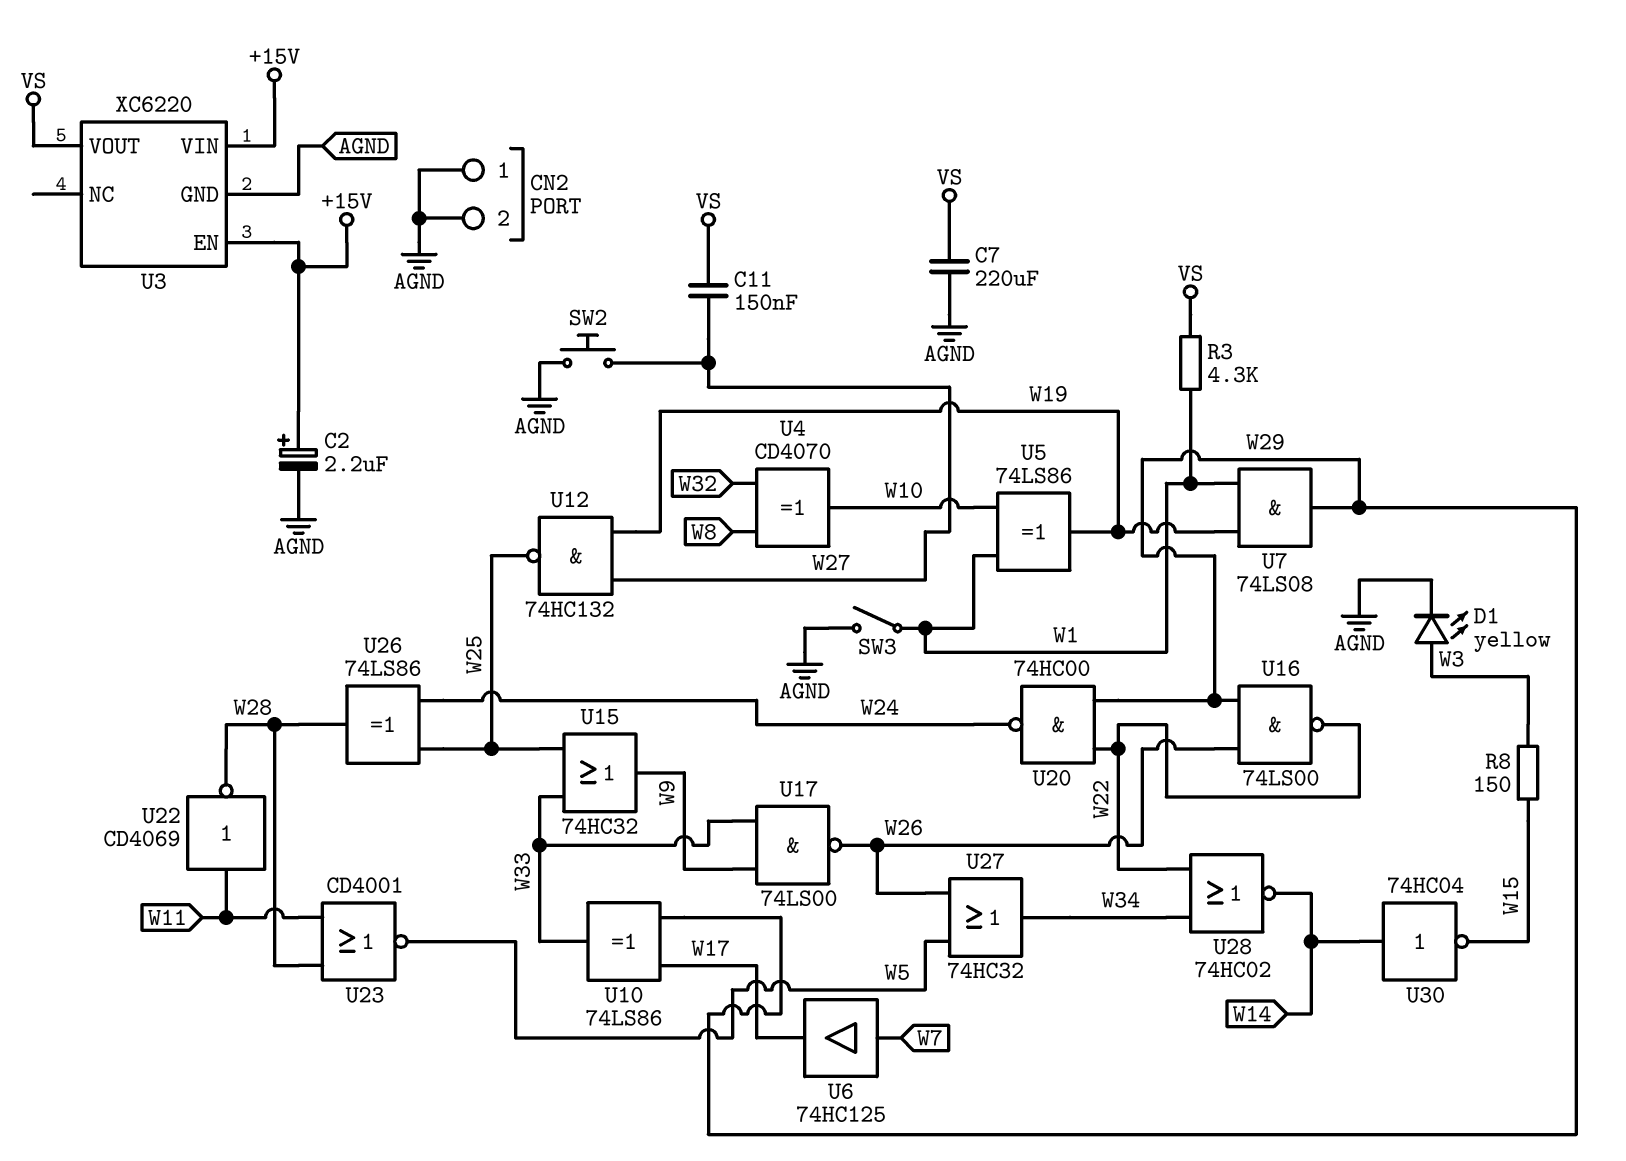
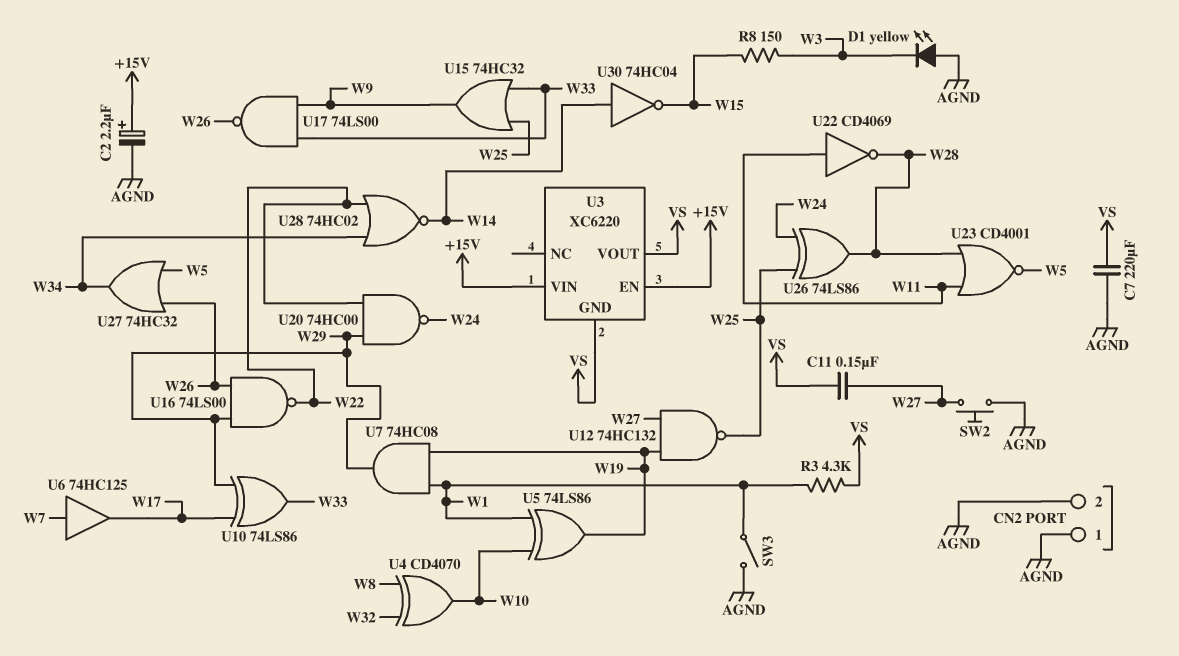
D1: LED yellow (A W3, K AGND) -> LED yellow (A AGND, K W3)
U3 pin GND: AGND -> VS
U7: AND 74LS08 (in W1, in W19, out W29) -> AND 74HC08 (in W1, in W19, out W29)

